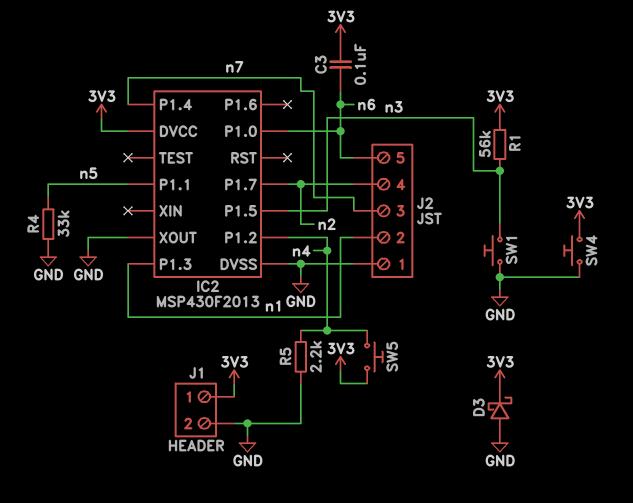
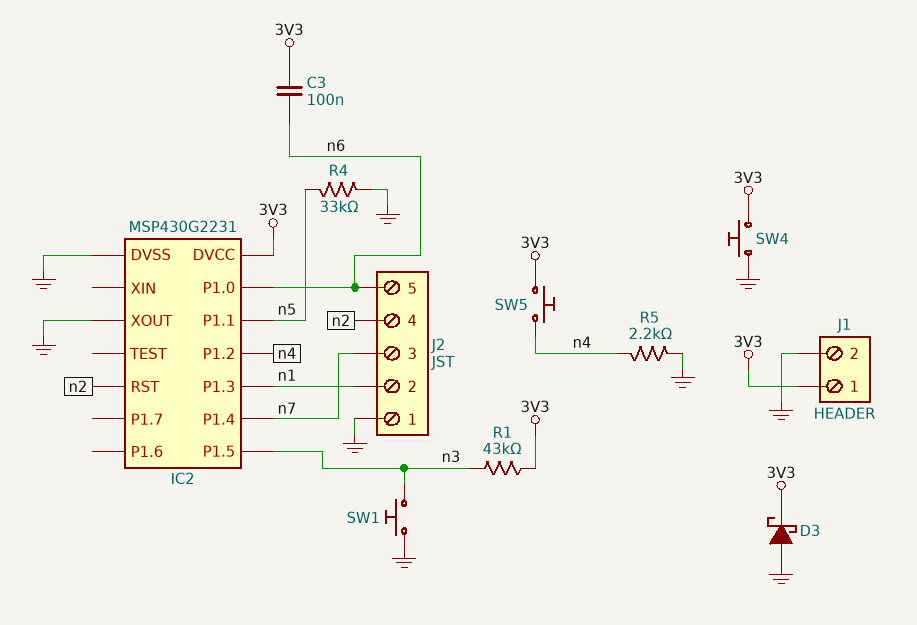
IC2: MSP430F2013 -> MSP430G2231
IC2 pin P1.7: n2 -> none
IC2 pin RST: none -> n2
R1: 56k (3V3, n3) -> 43k (3V3, n3)

